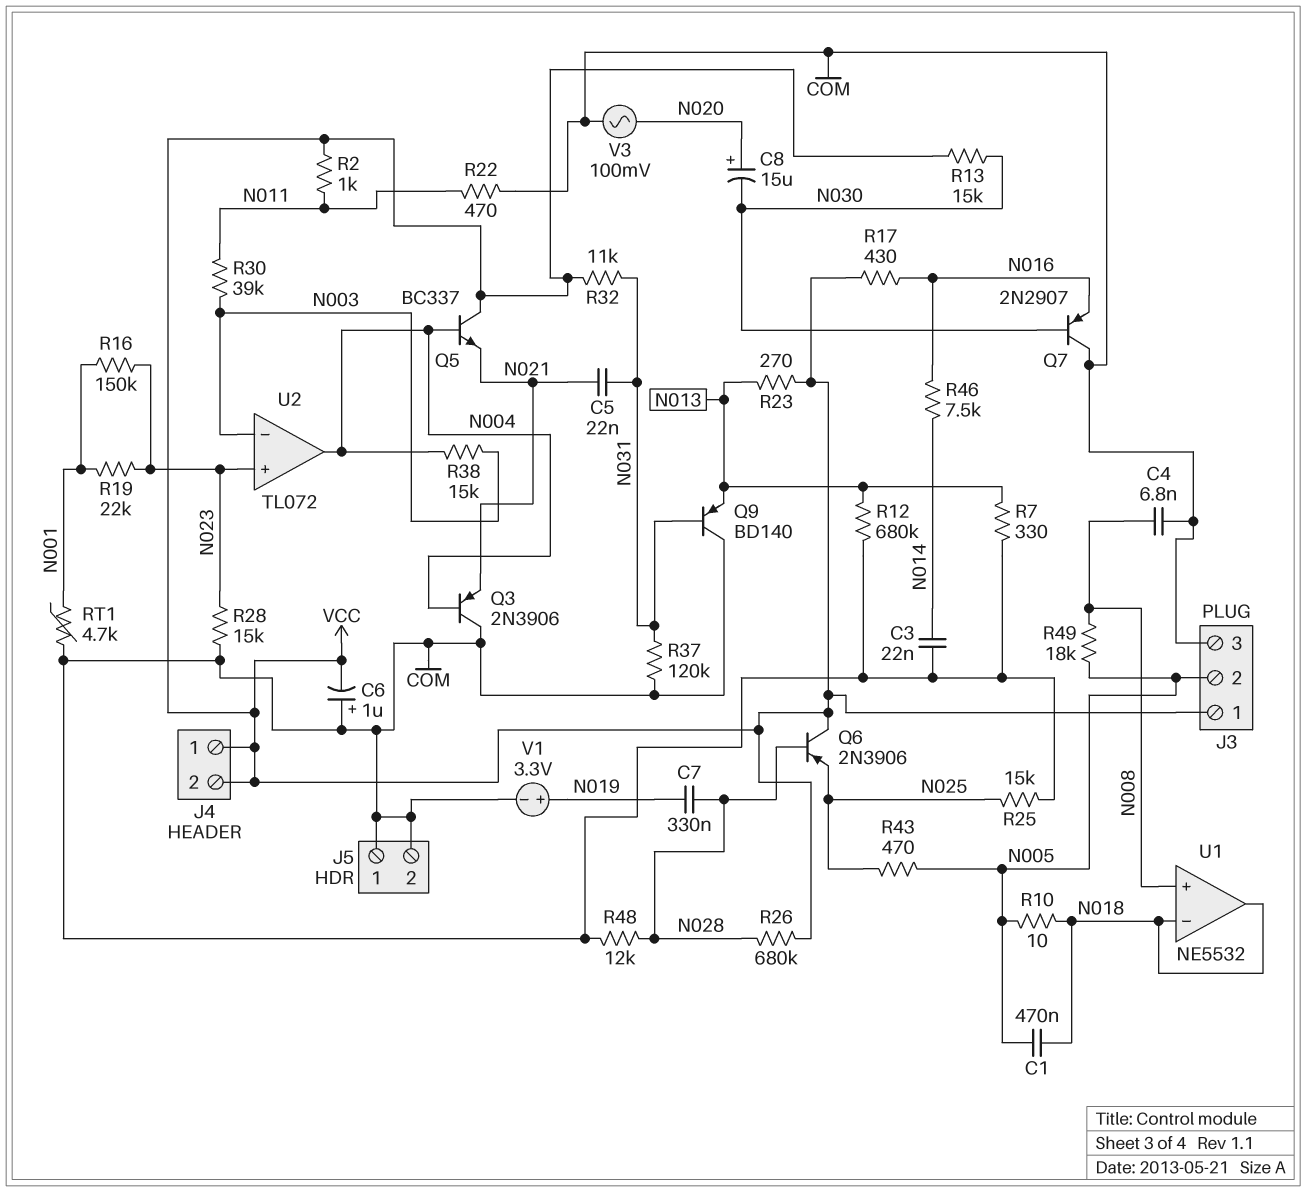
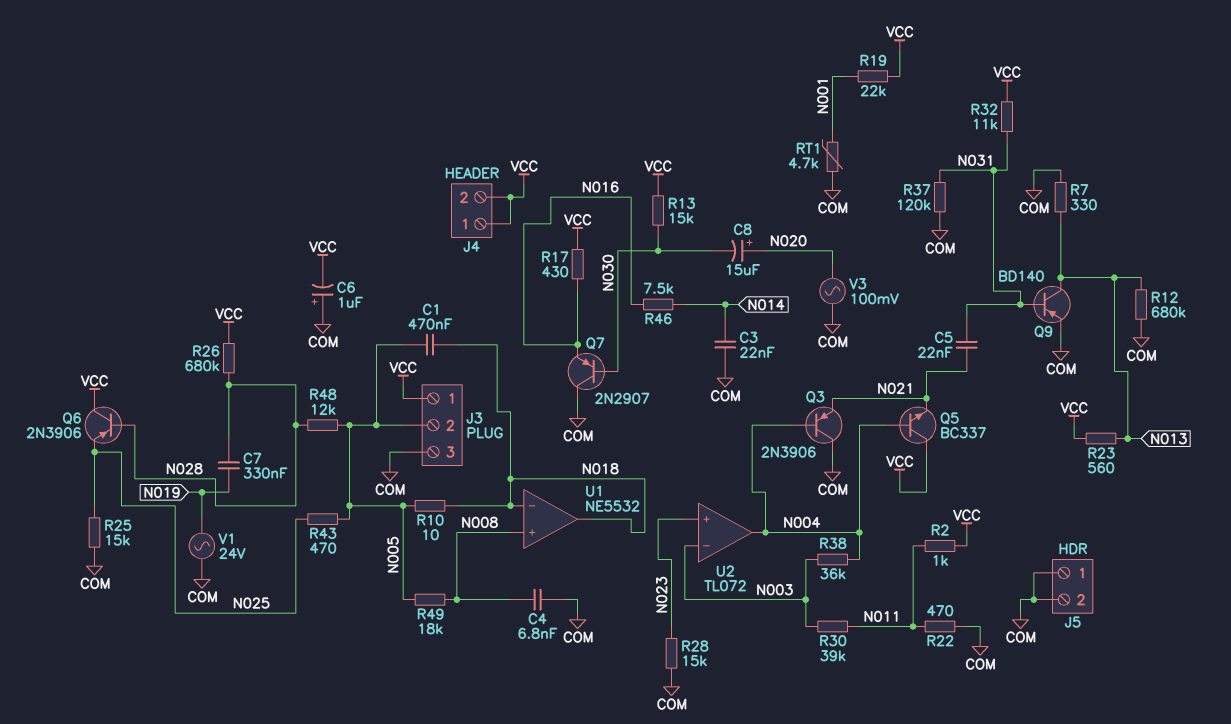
Q9: PNP BD140 (B N031, C COM, E N013) -> PNP BD140 (B N031, C N013, E COM)
R16: 150k (N001, N023) -> none
R19: 22k (N001, N023) -> 22k (N001, VCC)
R23: 270 (N013, VCC) -> 560 (N013, VCC)
R38: 15k (N003, N004) -> 36k (N003, N004)
R48: 12k (COM, N028) -> 12k (N005, N028)
V1: 3.3V (plus N019, minus COM) -> AC 24V (COM, N019)

